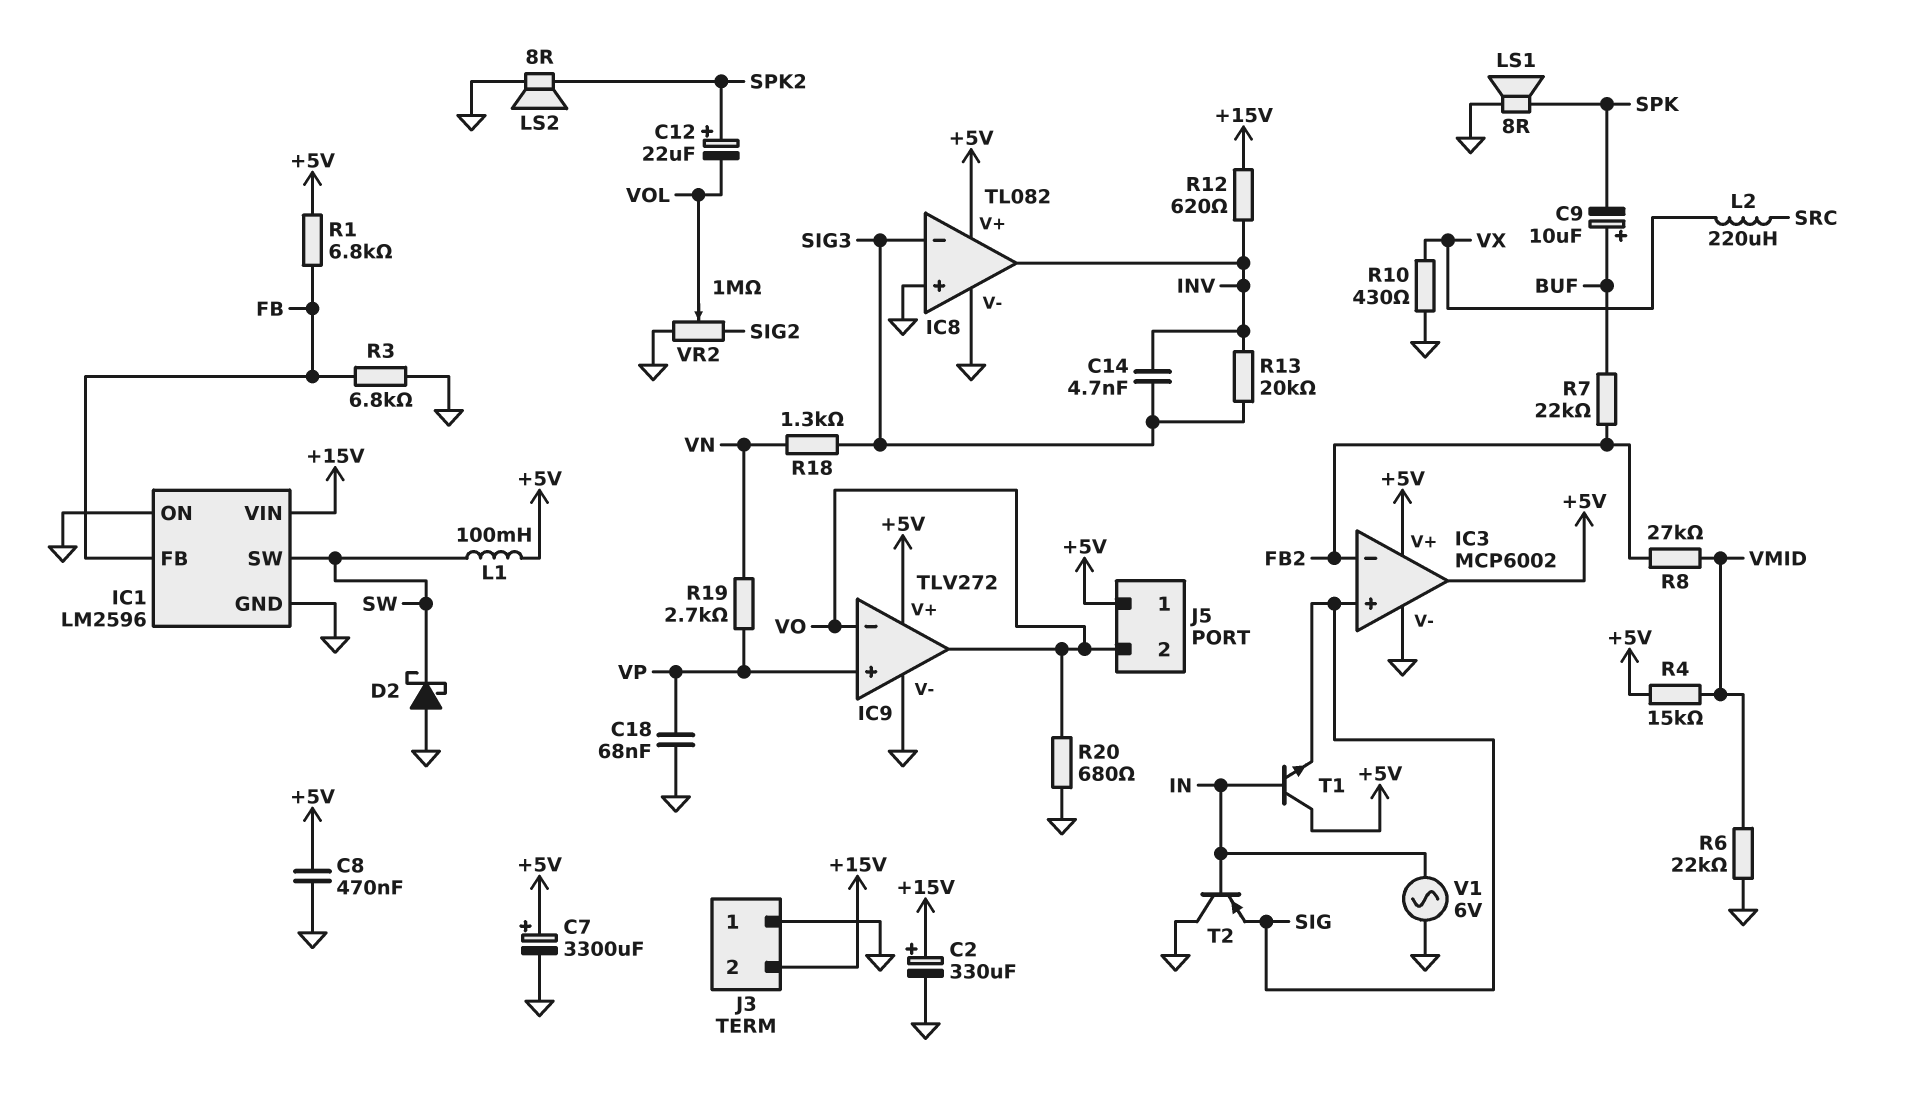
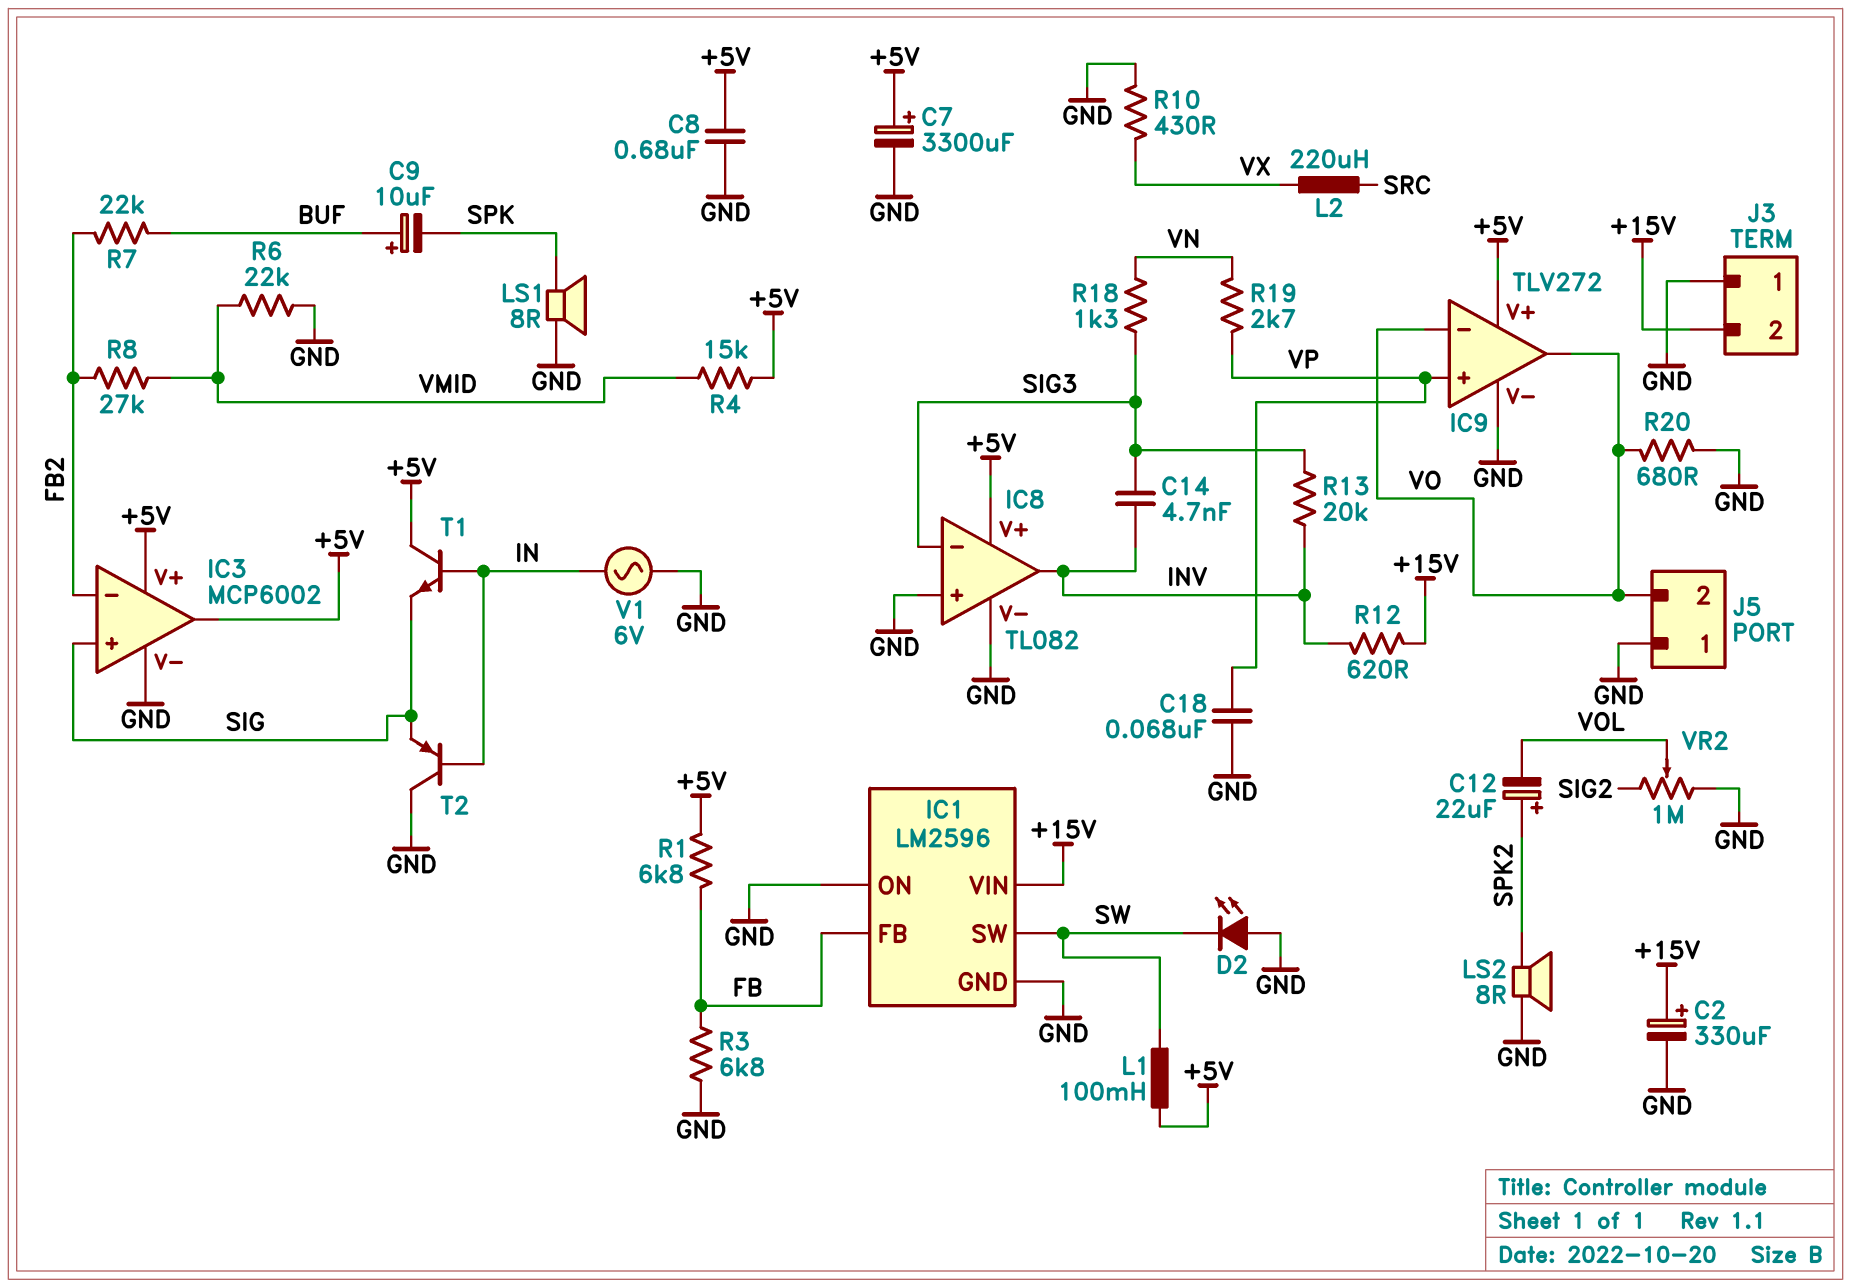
C8: 470nF (+5V, GND) -> 680nF (+5V, GND)
D2: schottky (A GND, K SW) -> LED (A GND, K SW)
J5 pin 1: +5V -> GND

